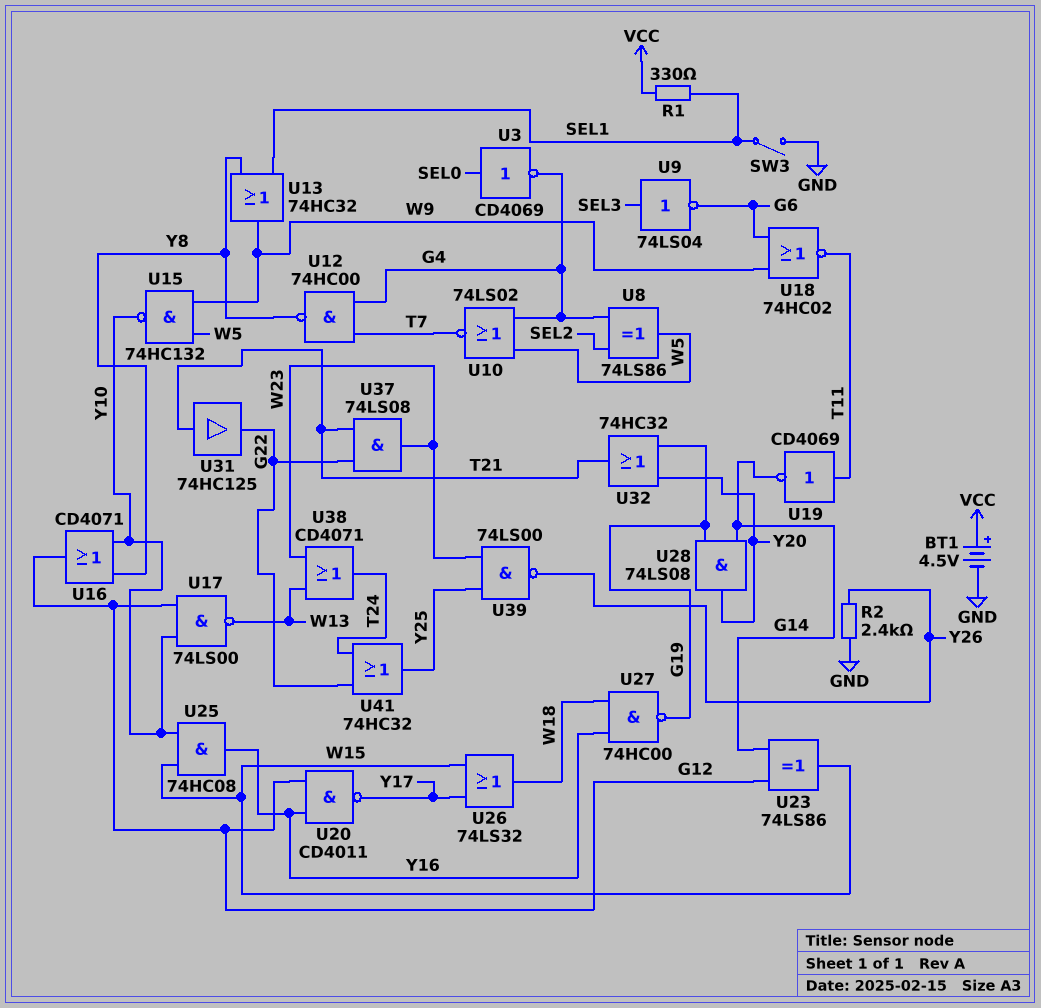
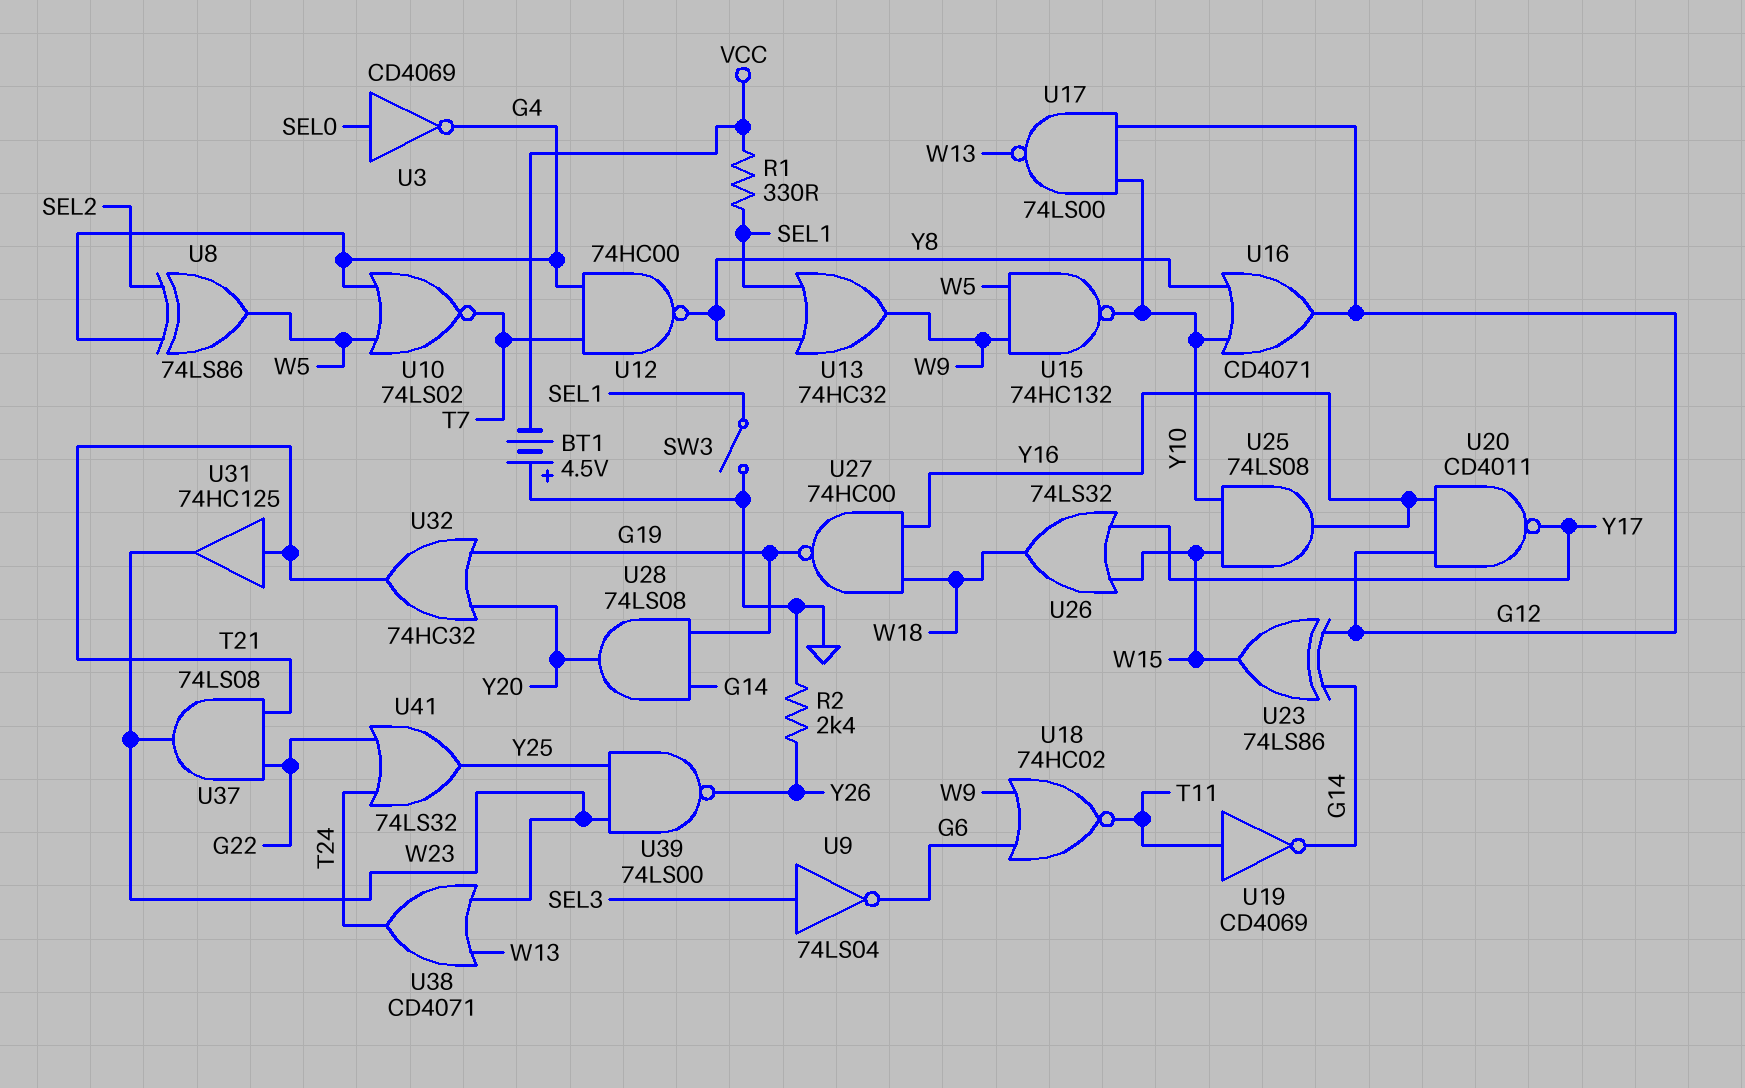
BT1: 4.5V (plus VCC, minus GND) -> 4.5V (plus GND, minus VCC)
U25: AND 74HC08 (in W15, in Y10, out Y16) -> AND 74LS08 (in W15, in Y10, out Y16)
U31: buffer 74HC125 (in T21, out G22) -> buffer 74HC125 (in T21, out W23)
U41: OR 74HC32 (in G22, in T24, out Y25) -> OR 74LS32 (in G22, in T24, out Y25)

